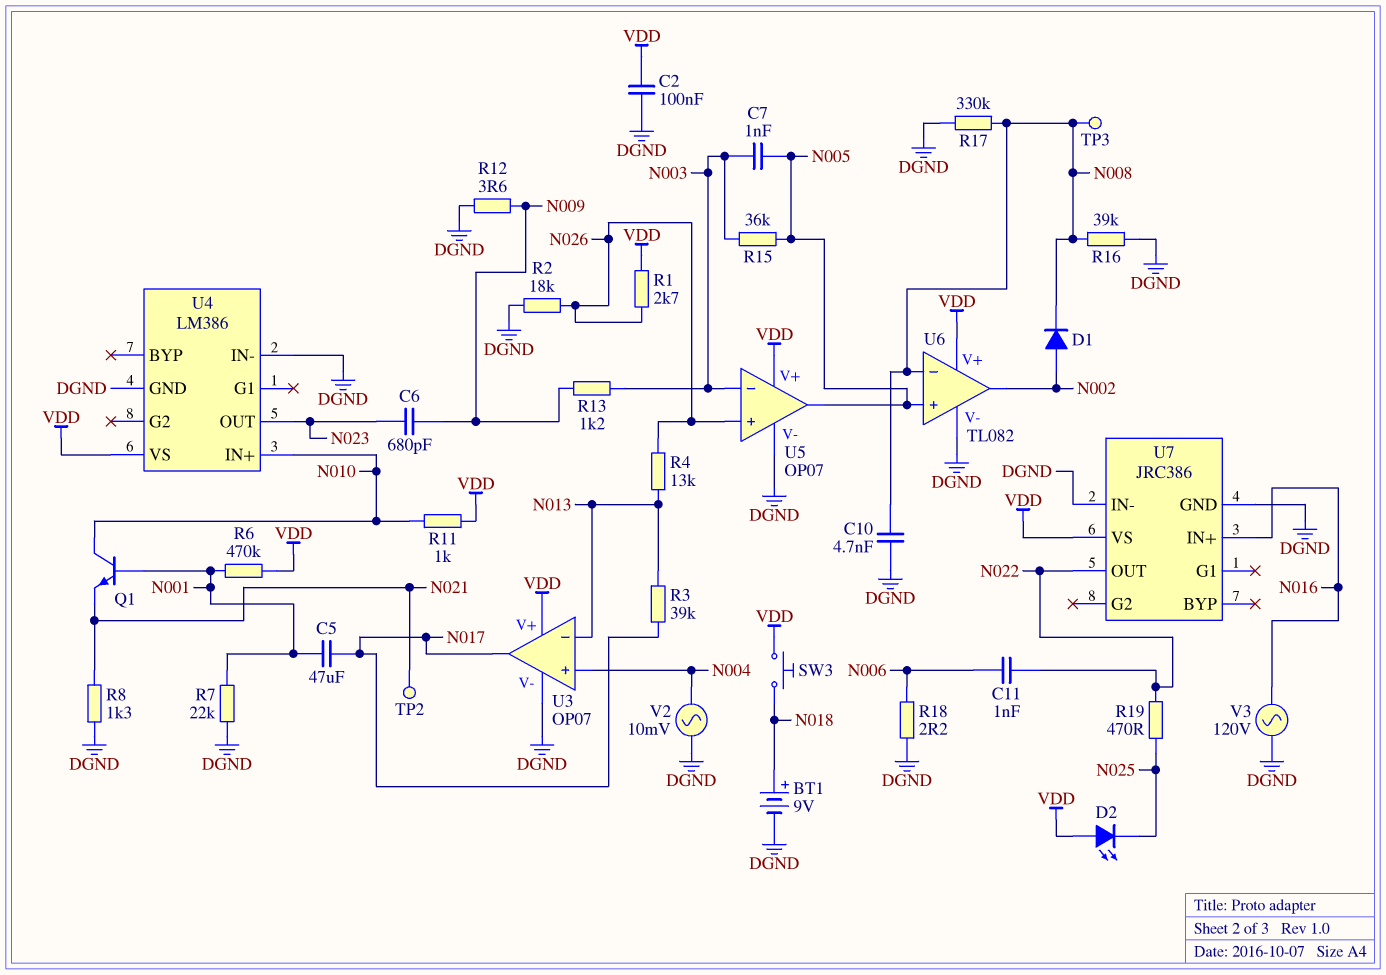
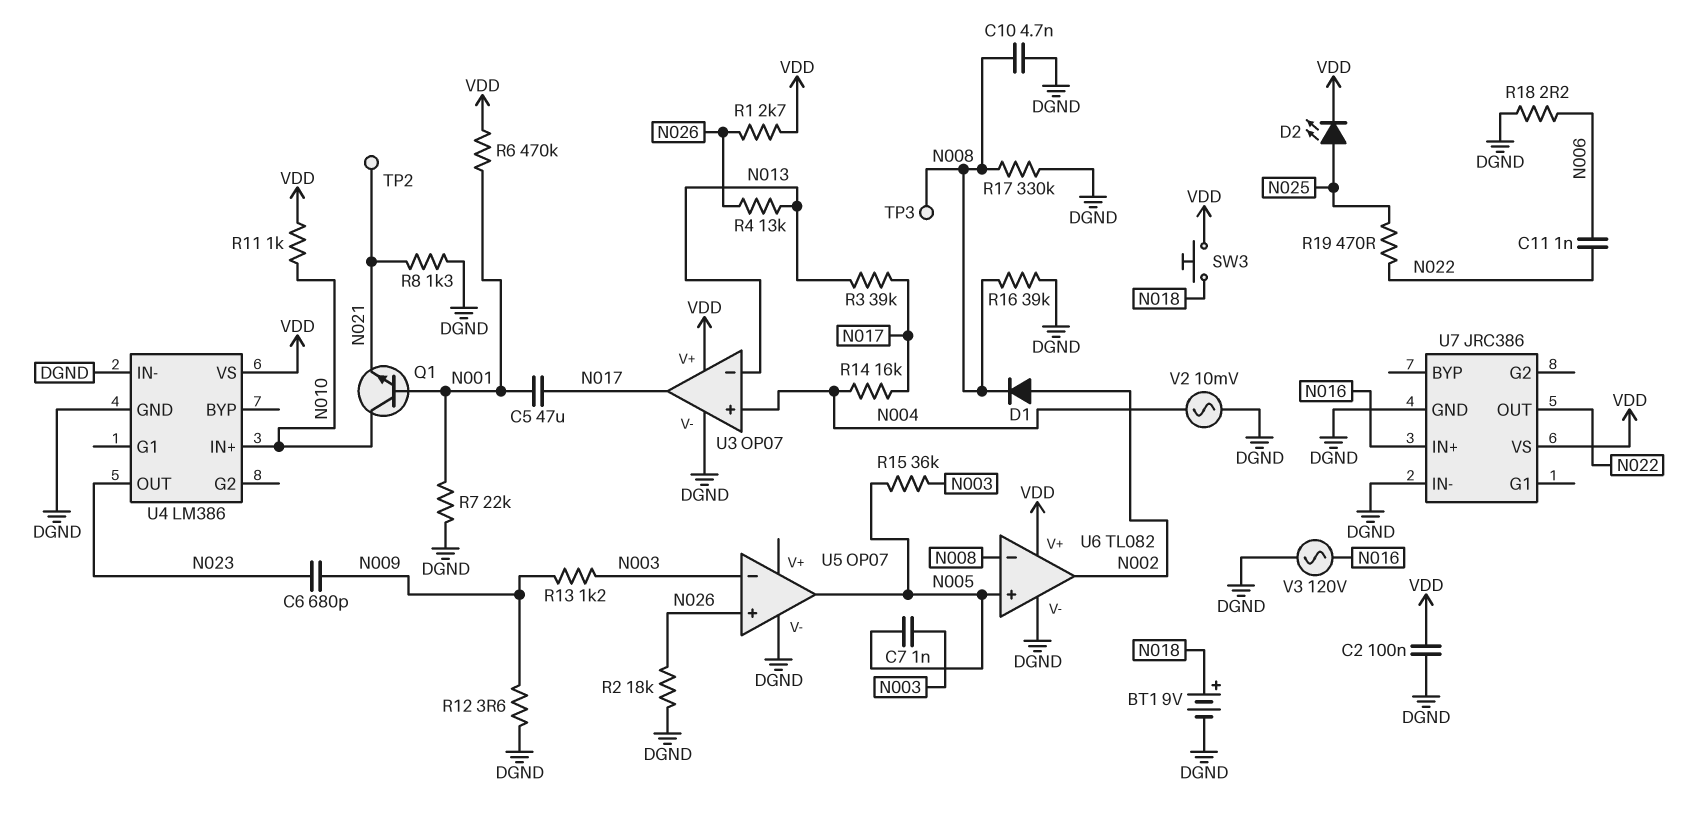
D2: LED (A VDD, K N025) -> LED (A N025, K VDD)
R14: none -> 16k (N004, N017)
U5 pin V+: VDD -> none

